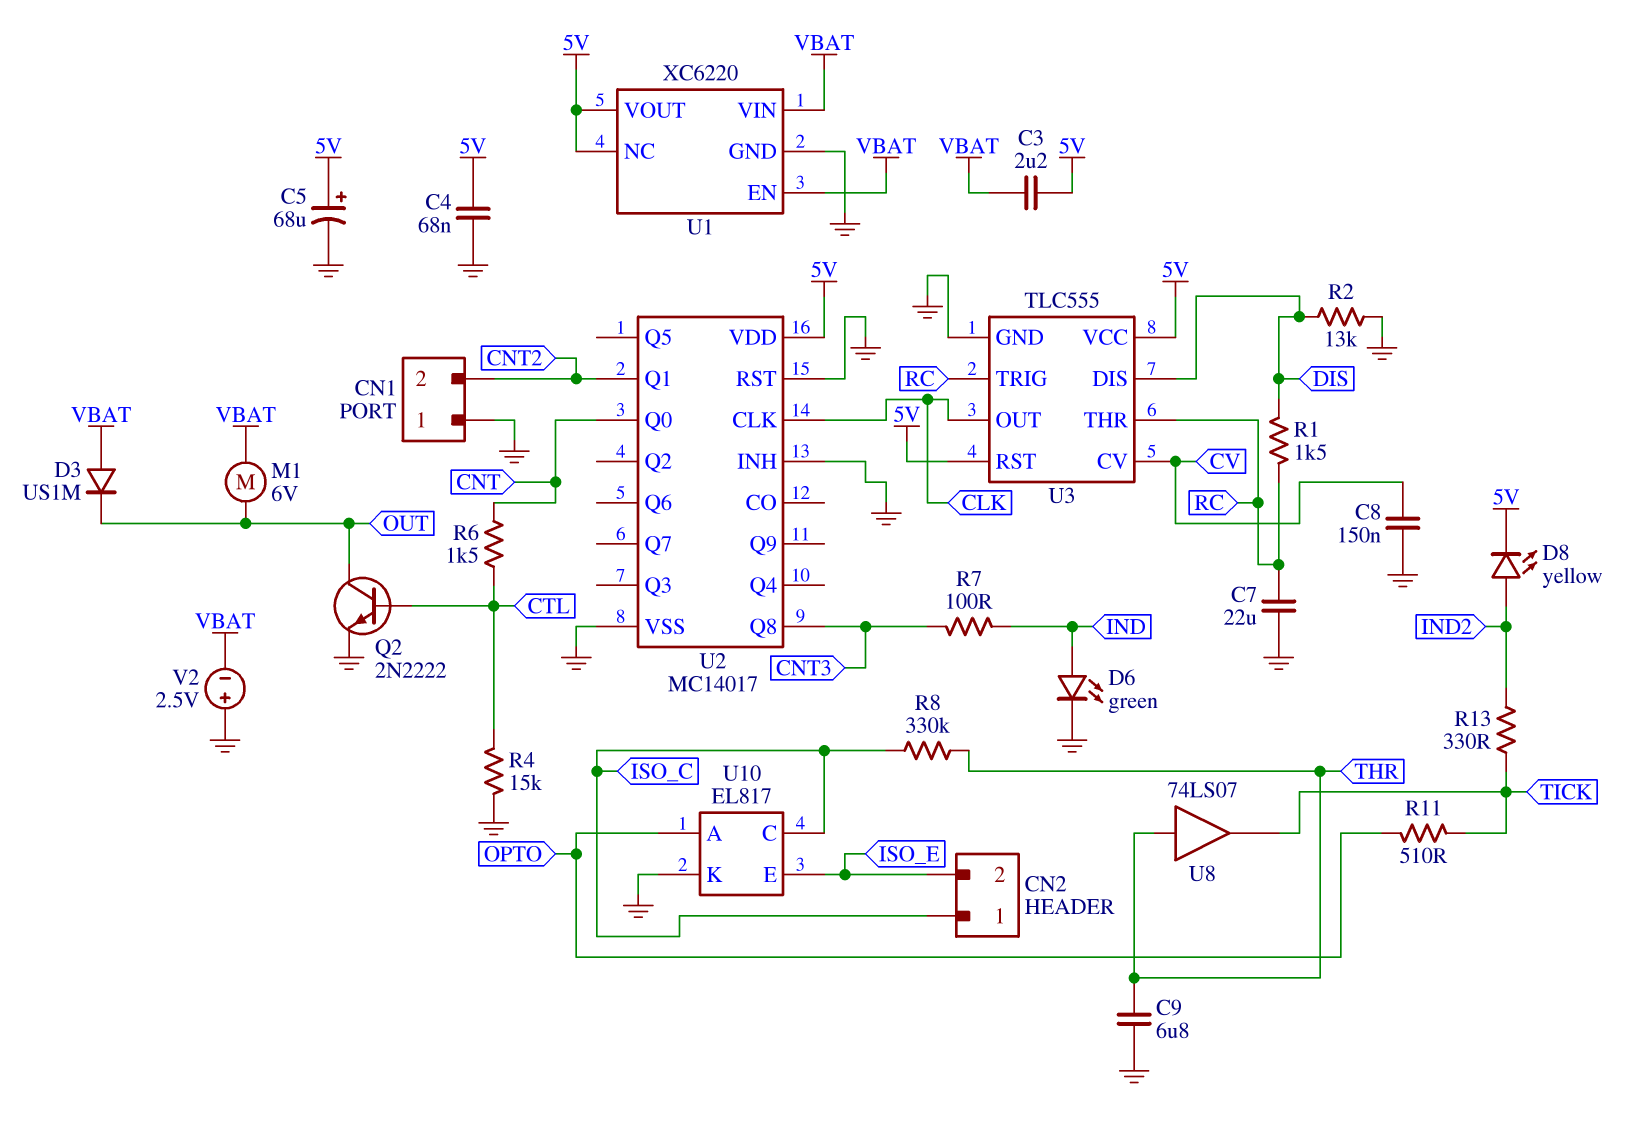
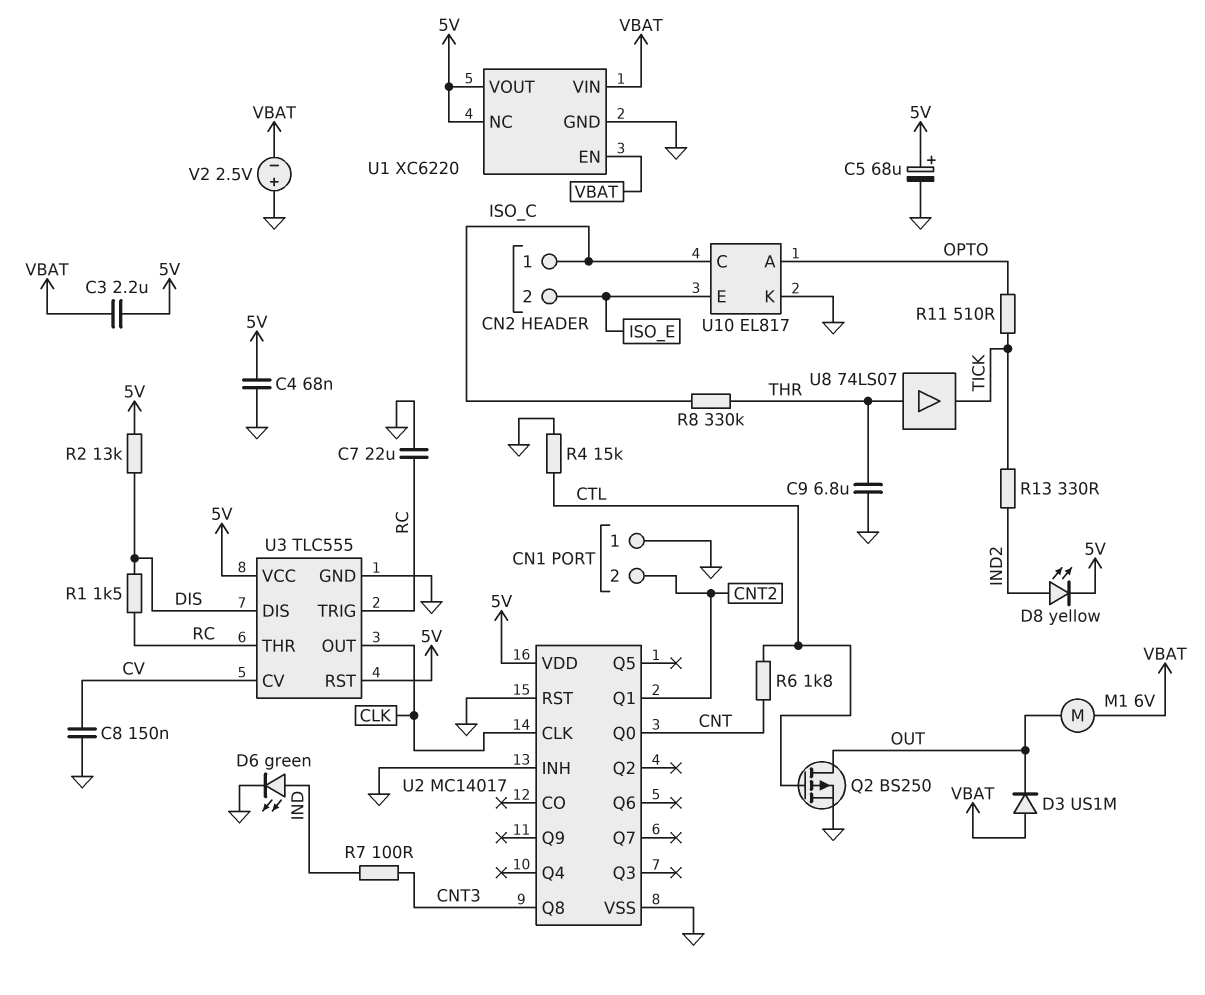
Q2: NPN 2N2222 (B CTL, C OUT, E GND) -> PMOS BS250 (G CTL, D OUT, S GND)
R2: 13k (DIS, GND) -> 13k (5V, DIS)
R6: 1.5k (CNT, CTL) -> 1.8k (CNT, CTL)

